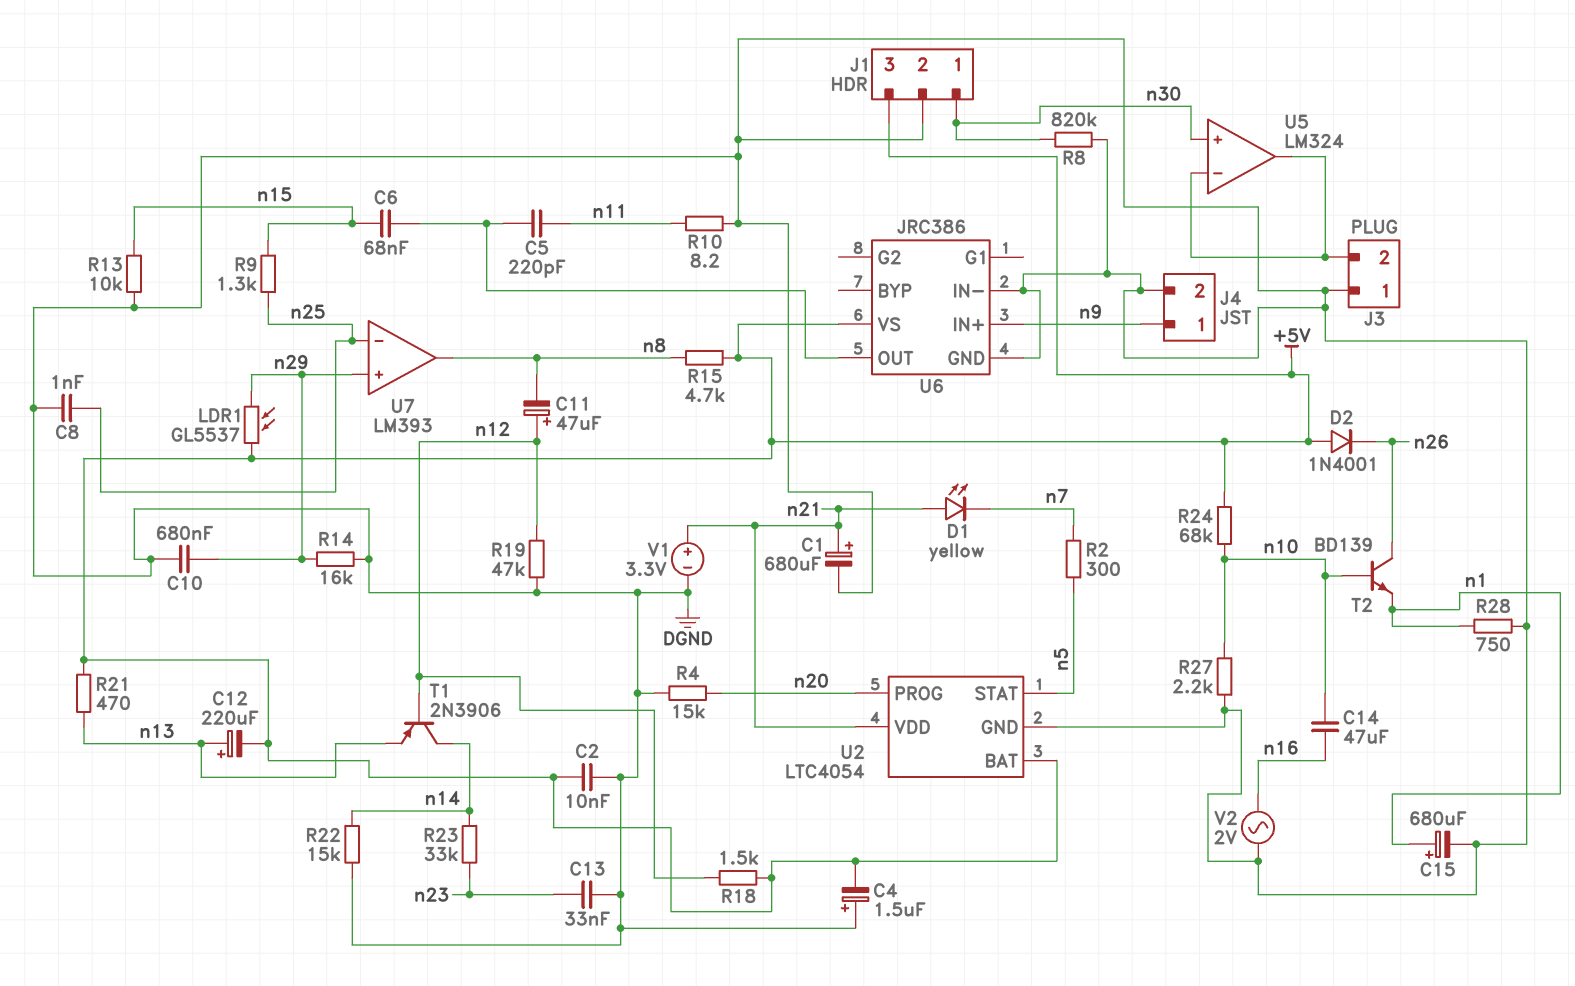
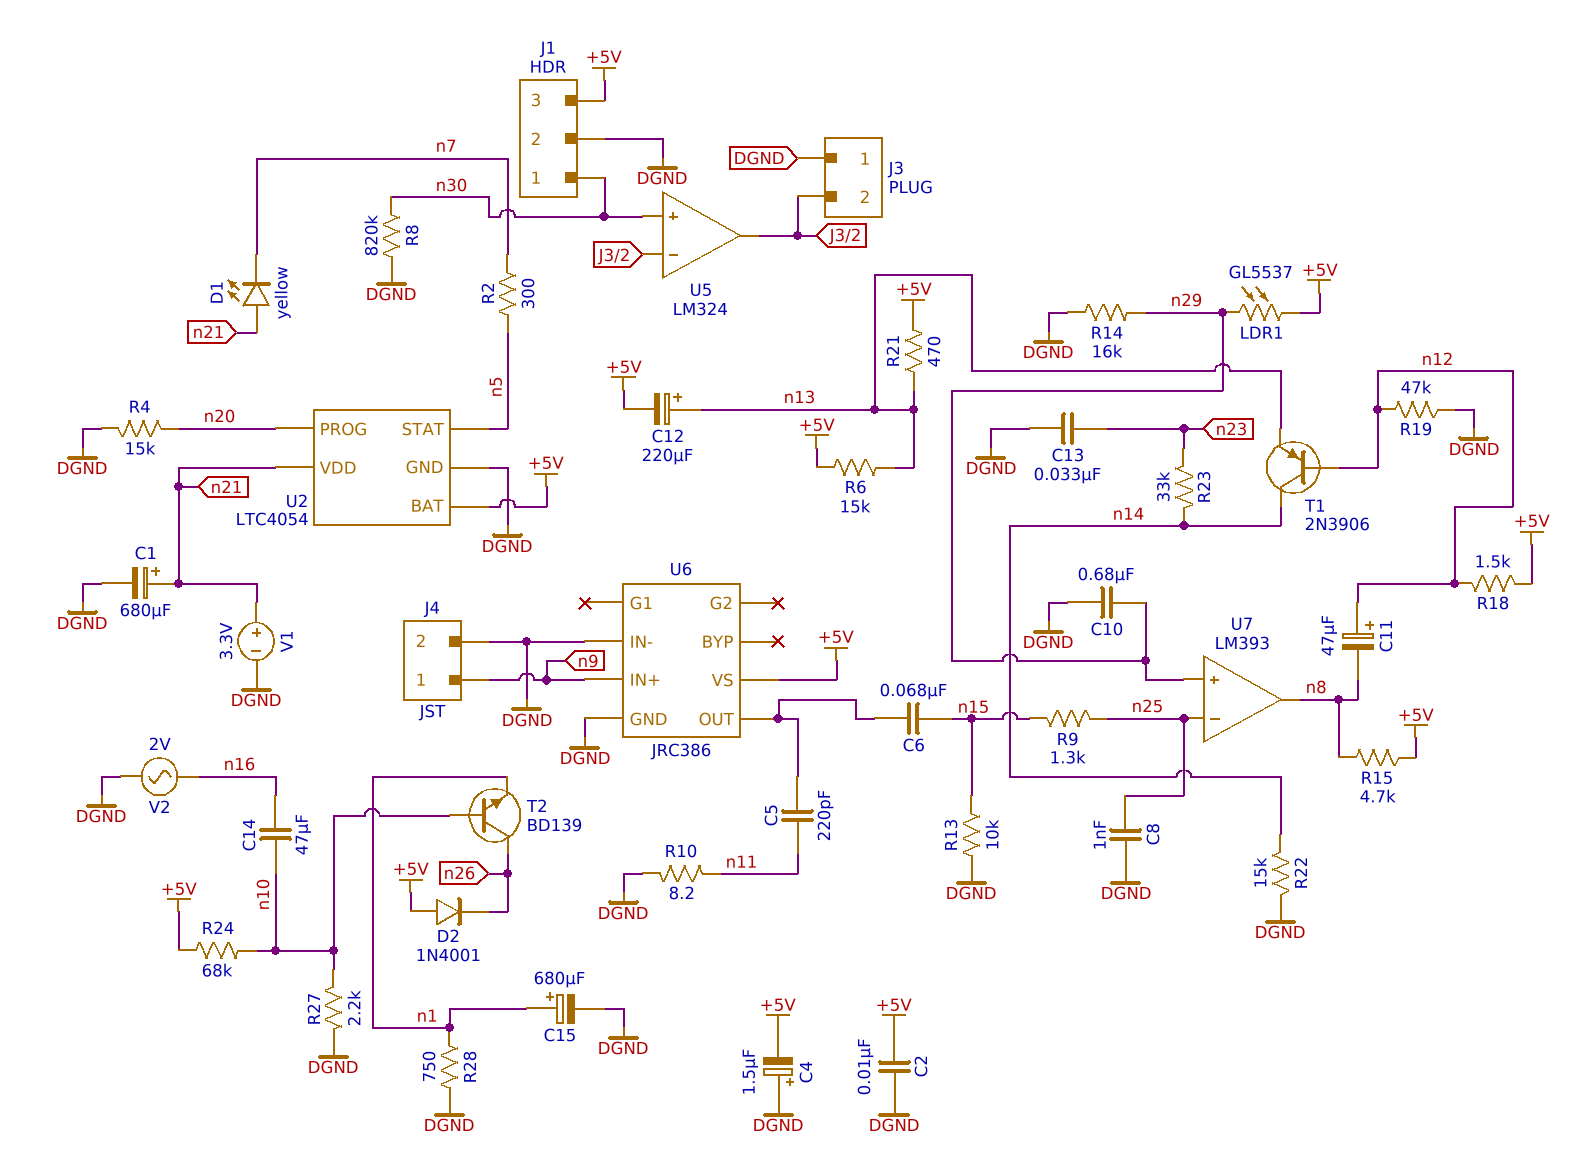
R6: none -> 15k (+5V, n13)

